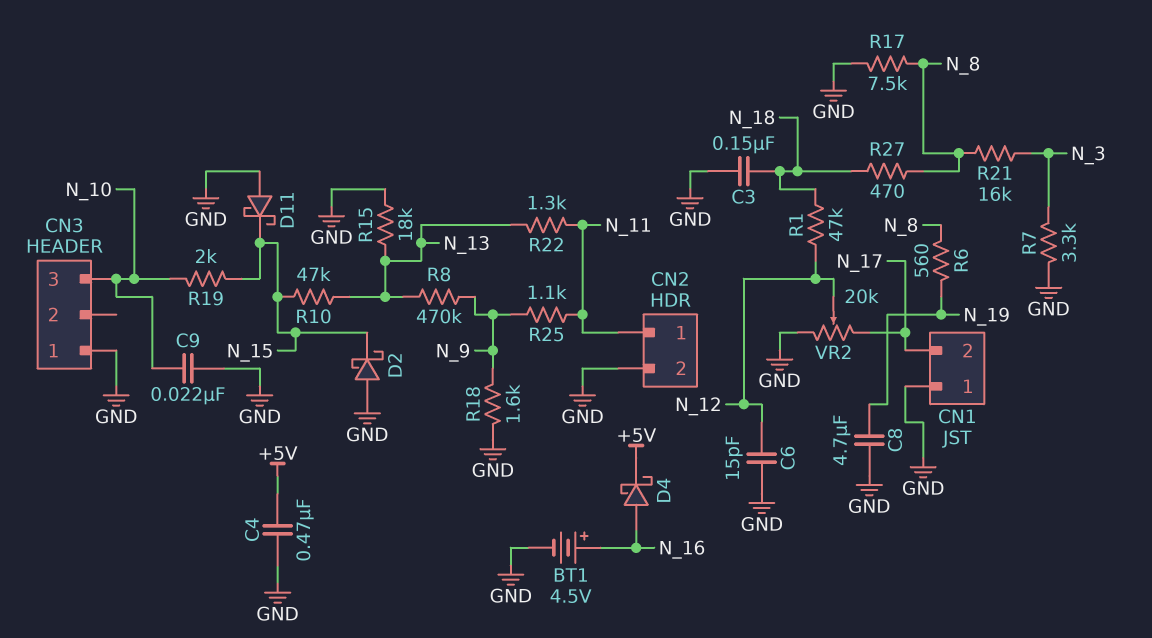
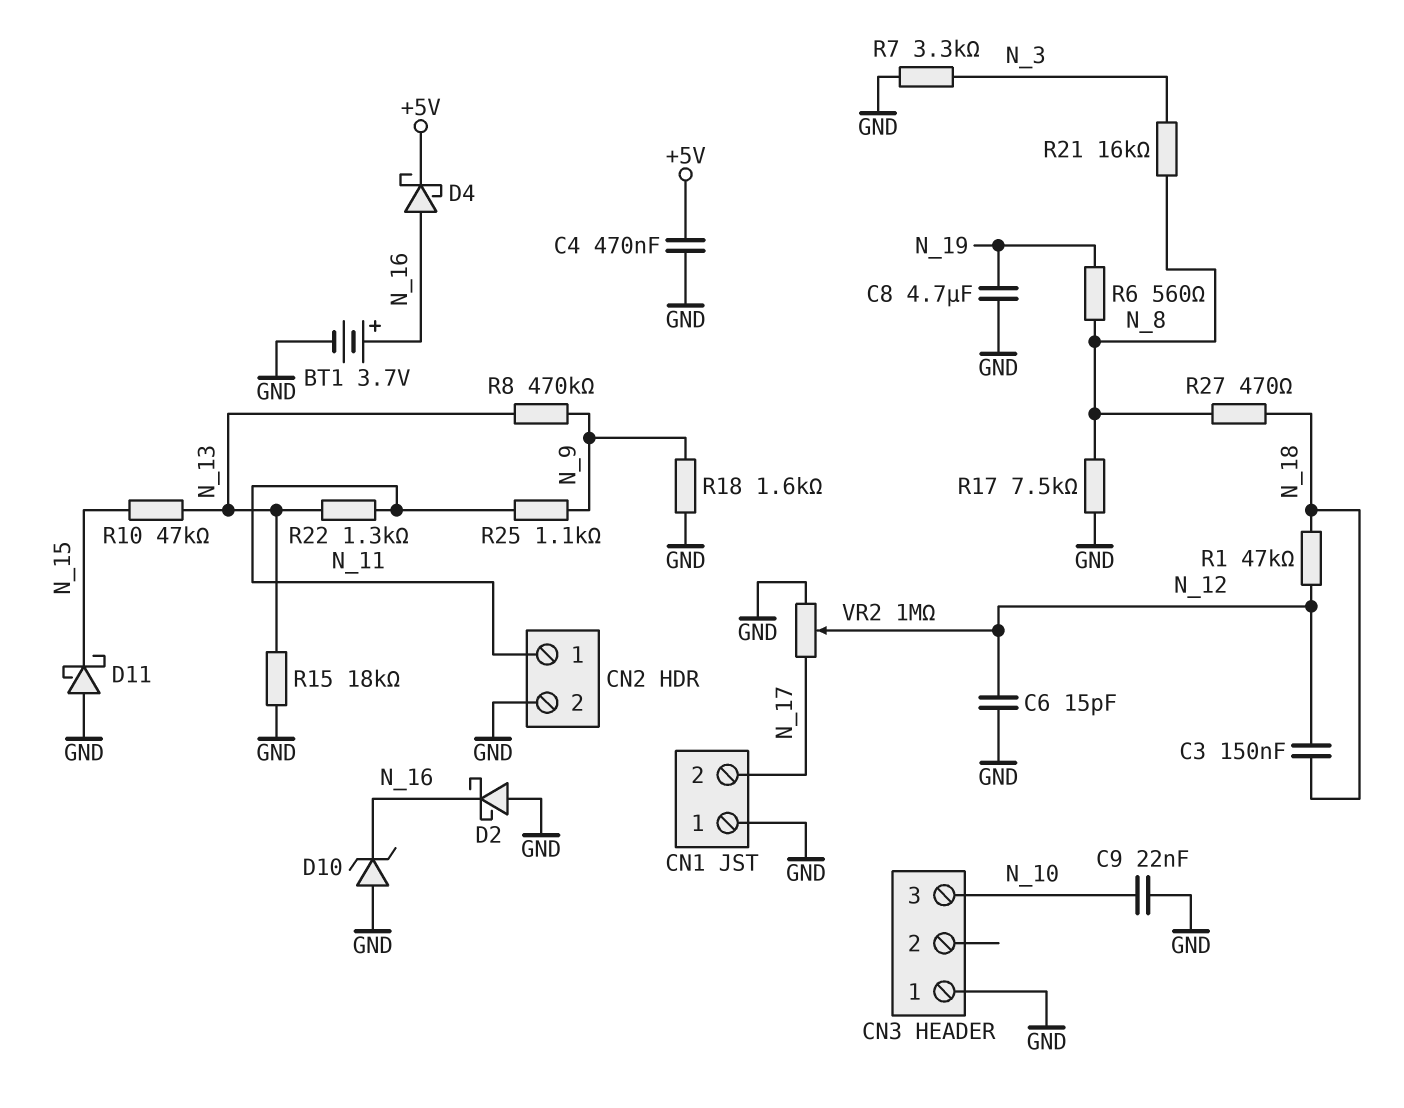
BT1: 4.5V (plus N_16, minus GND) -> 3.7V (plus N_16, minus GND)
C3: 150nF (GND, N_18) -> 150nF (N_12, N_18)
D2: schottky (A GND, K N_15) -> schottky (A GND, K N_16)
D10: none -> zener (A GND, K N_16)
R19: 2k (N_10, N_15) -> none
VR2: 20k (GND, N_17, wiper N_12) -> 1M (GND, N_17, wiper N_12)

